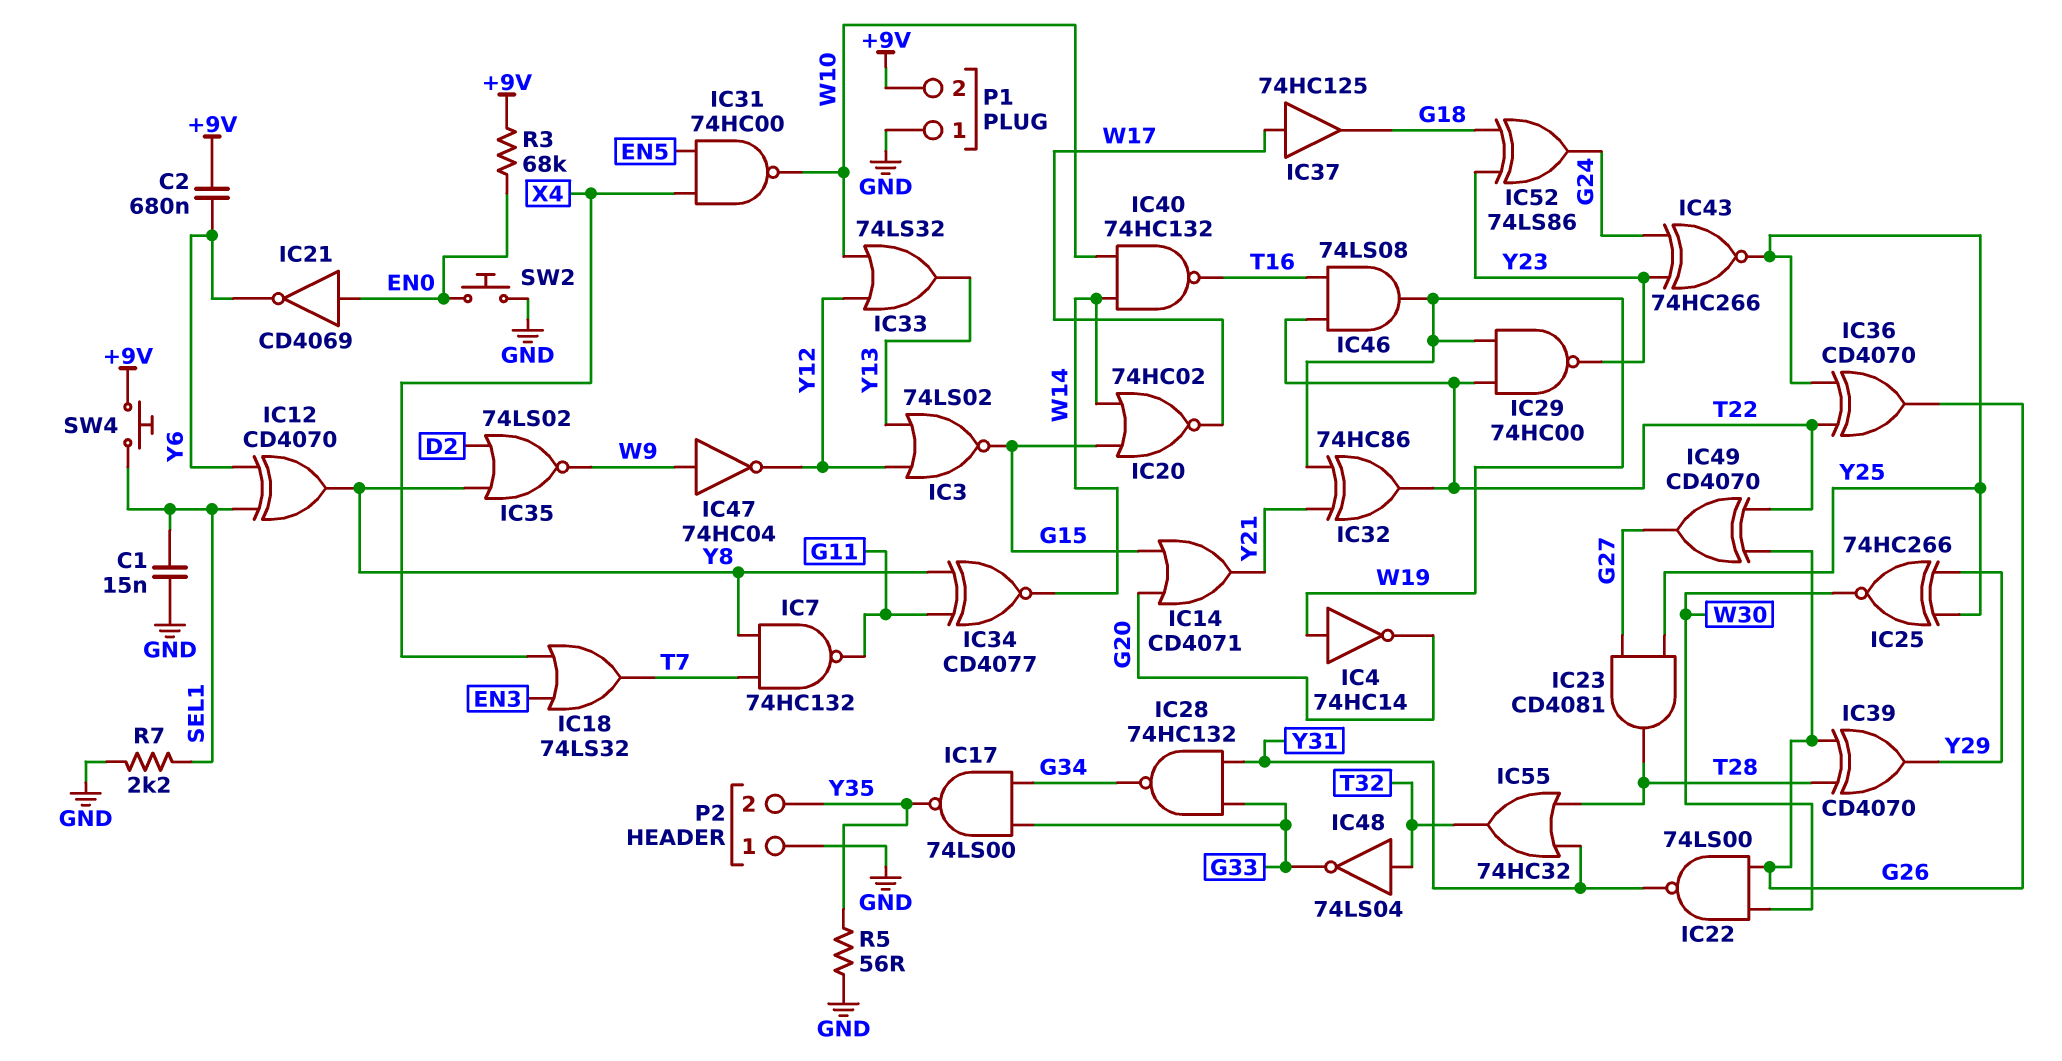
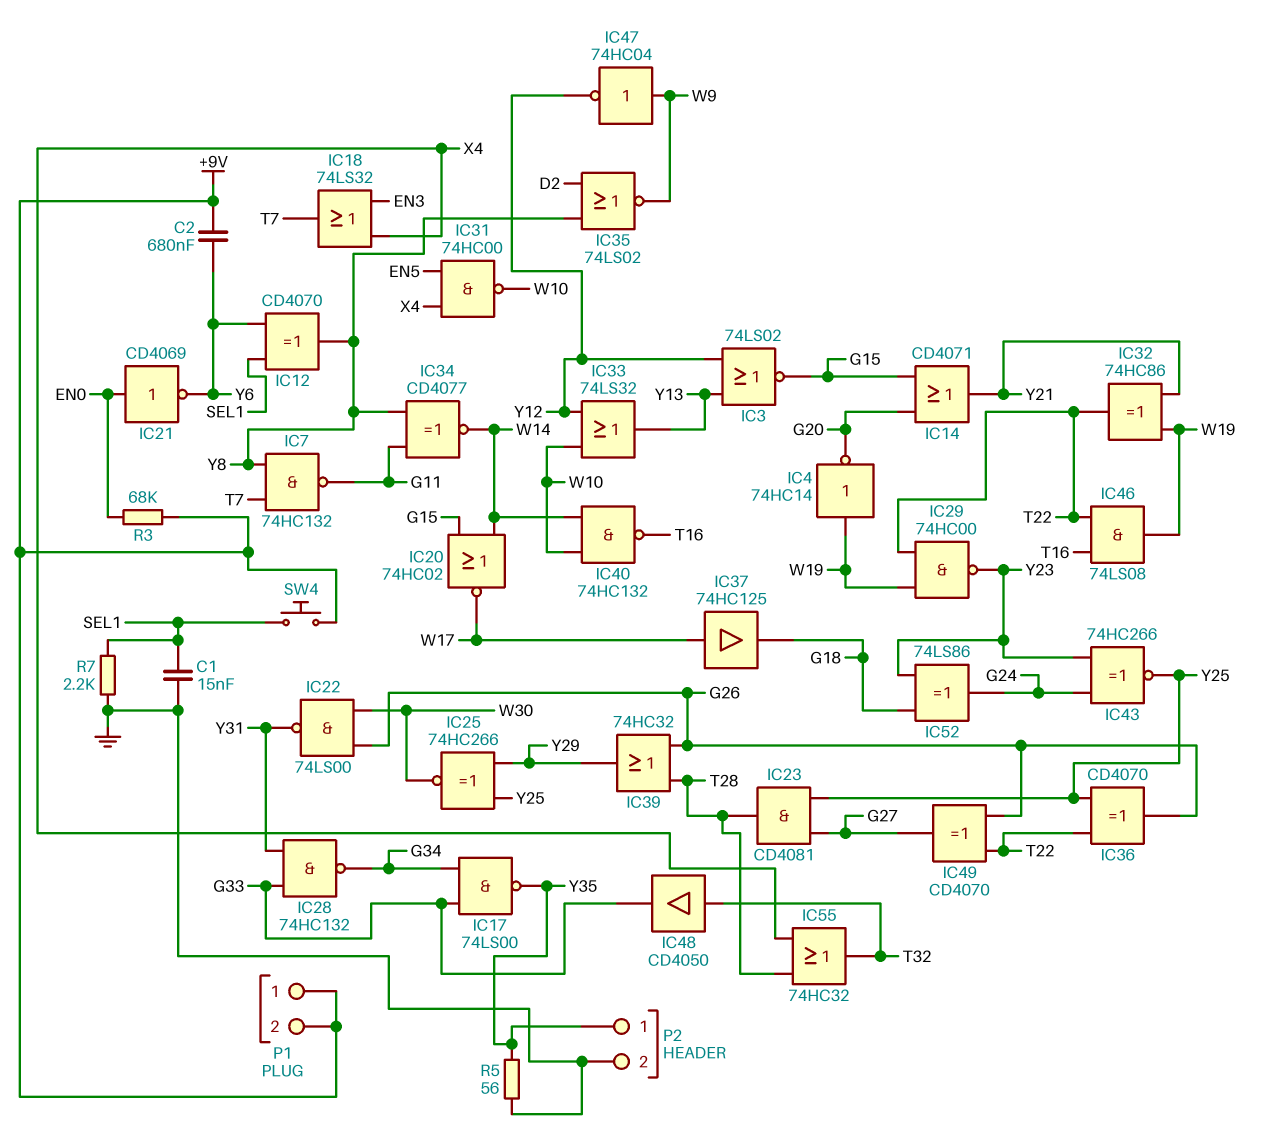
IC39: XOR CD4070 (in G26, in T28, out Y29) -> OR 74HC32 (in G26, in T28, out Y29)
IC48: NOT 74LS04 (in T32, out G33) -> buffer CD4050 (in T32, out G33)
IC55: OR 74HC32 (in T28, in Y31, out T32) -> OR 74HC32 (in T28, in X4, out T32)
P1 pin 1: GND -> +9V
P2 pin 1: GND -> Y35
P2 pin 2: Y35 -> GND
SW2: button (EN0, GND) -> none

